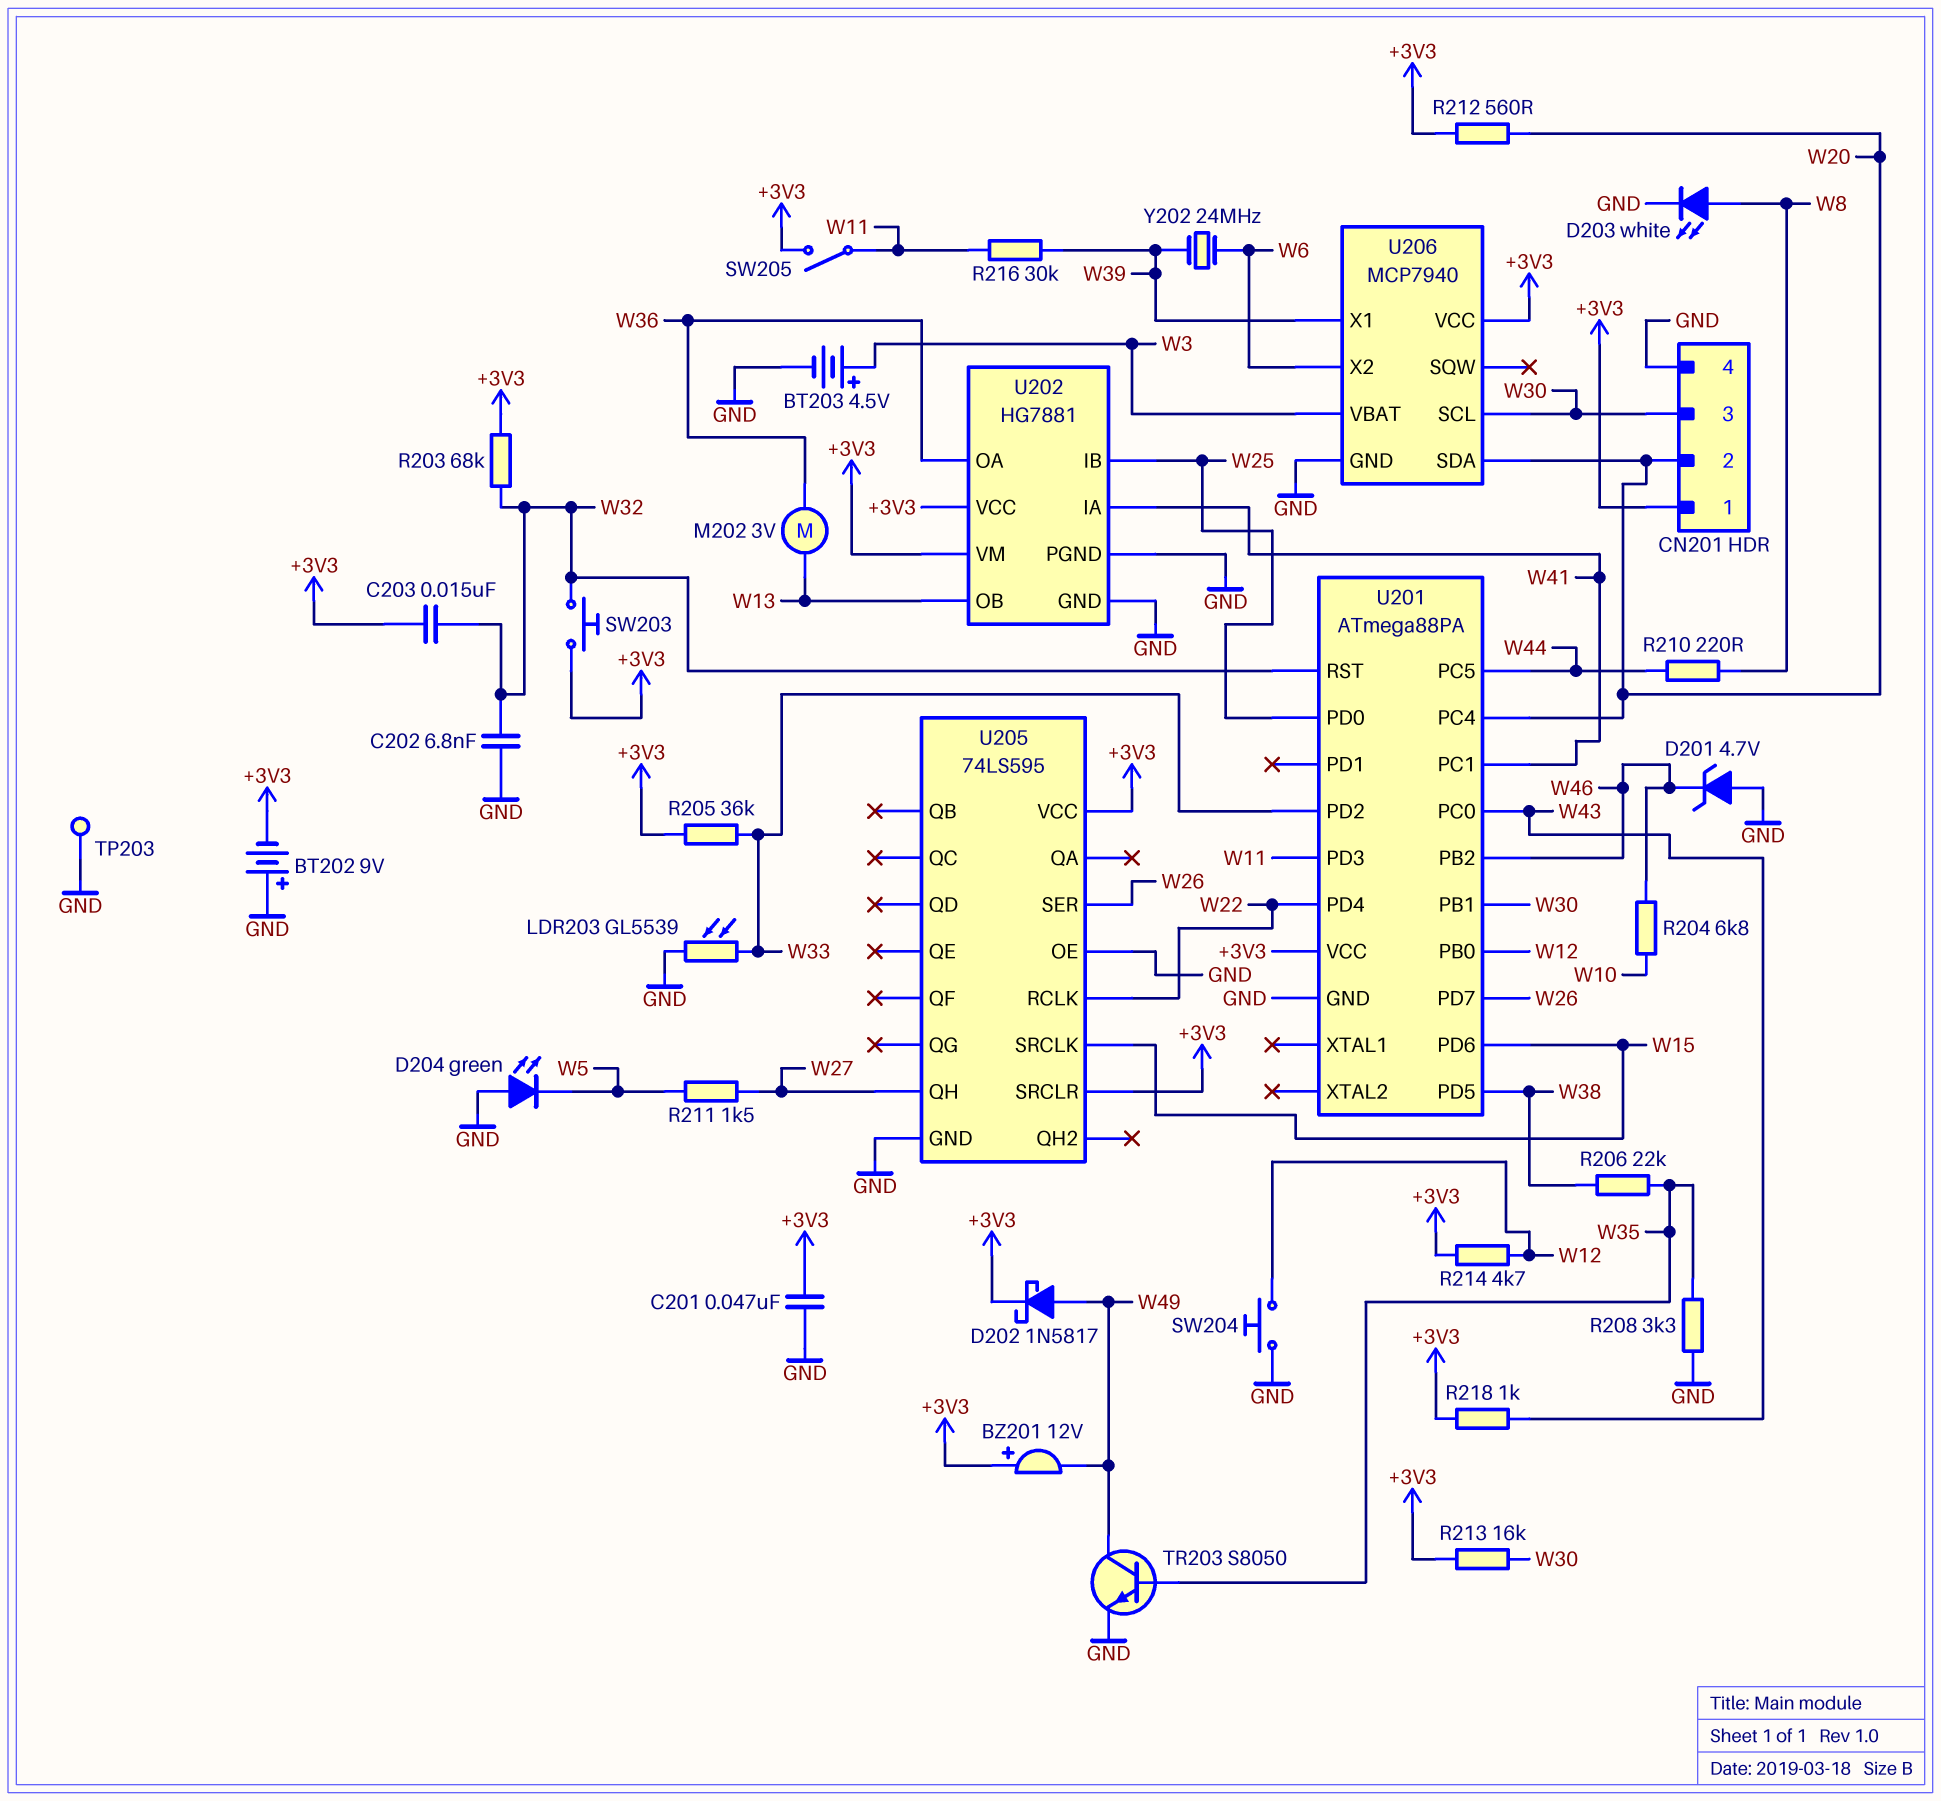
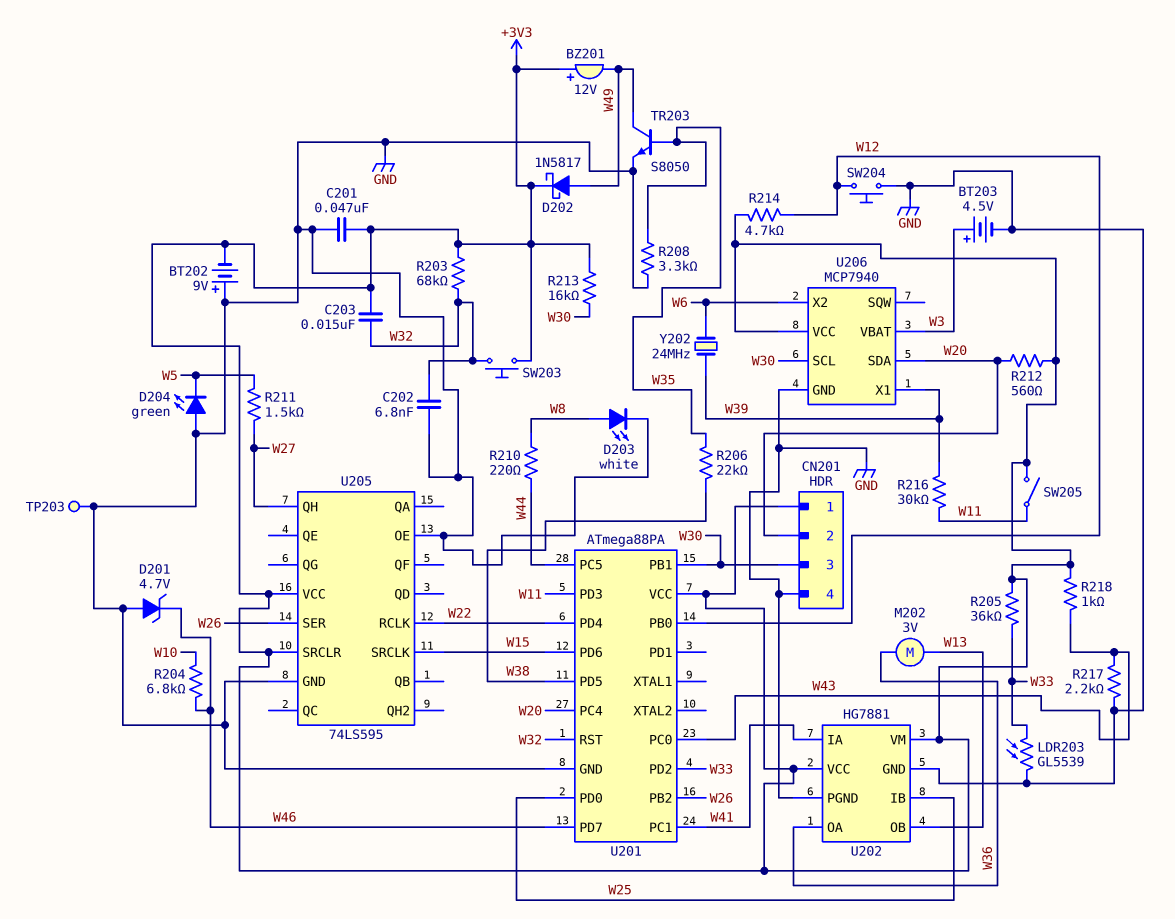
R217: none -> 2.2k (GND, W43)
U201 pin PB2: W46 -> W26
U201 pin PD7: W26 -> W46

